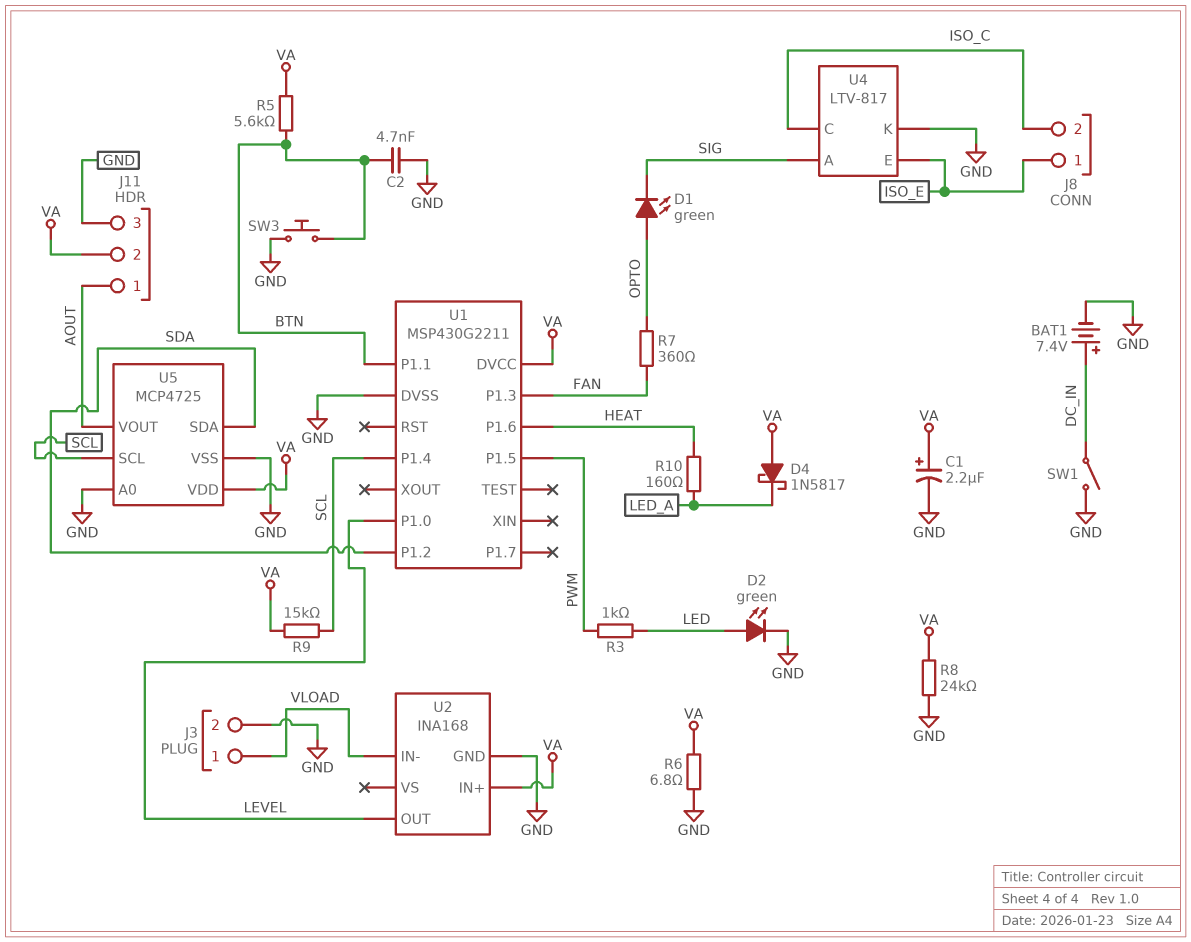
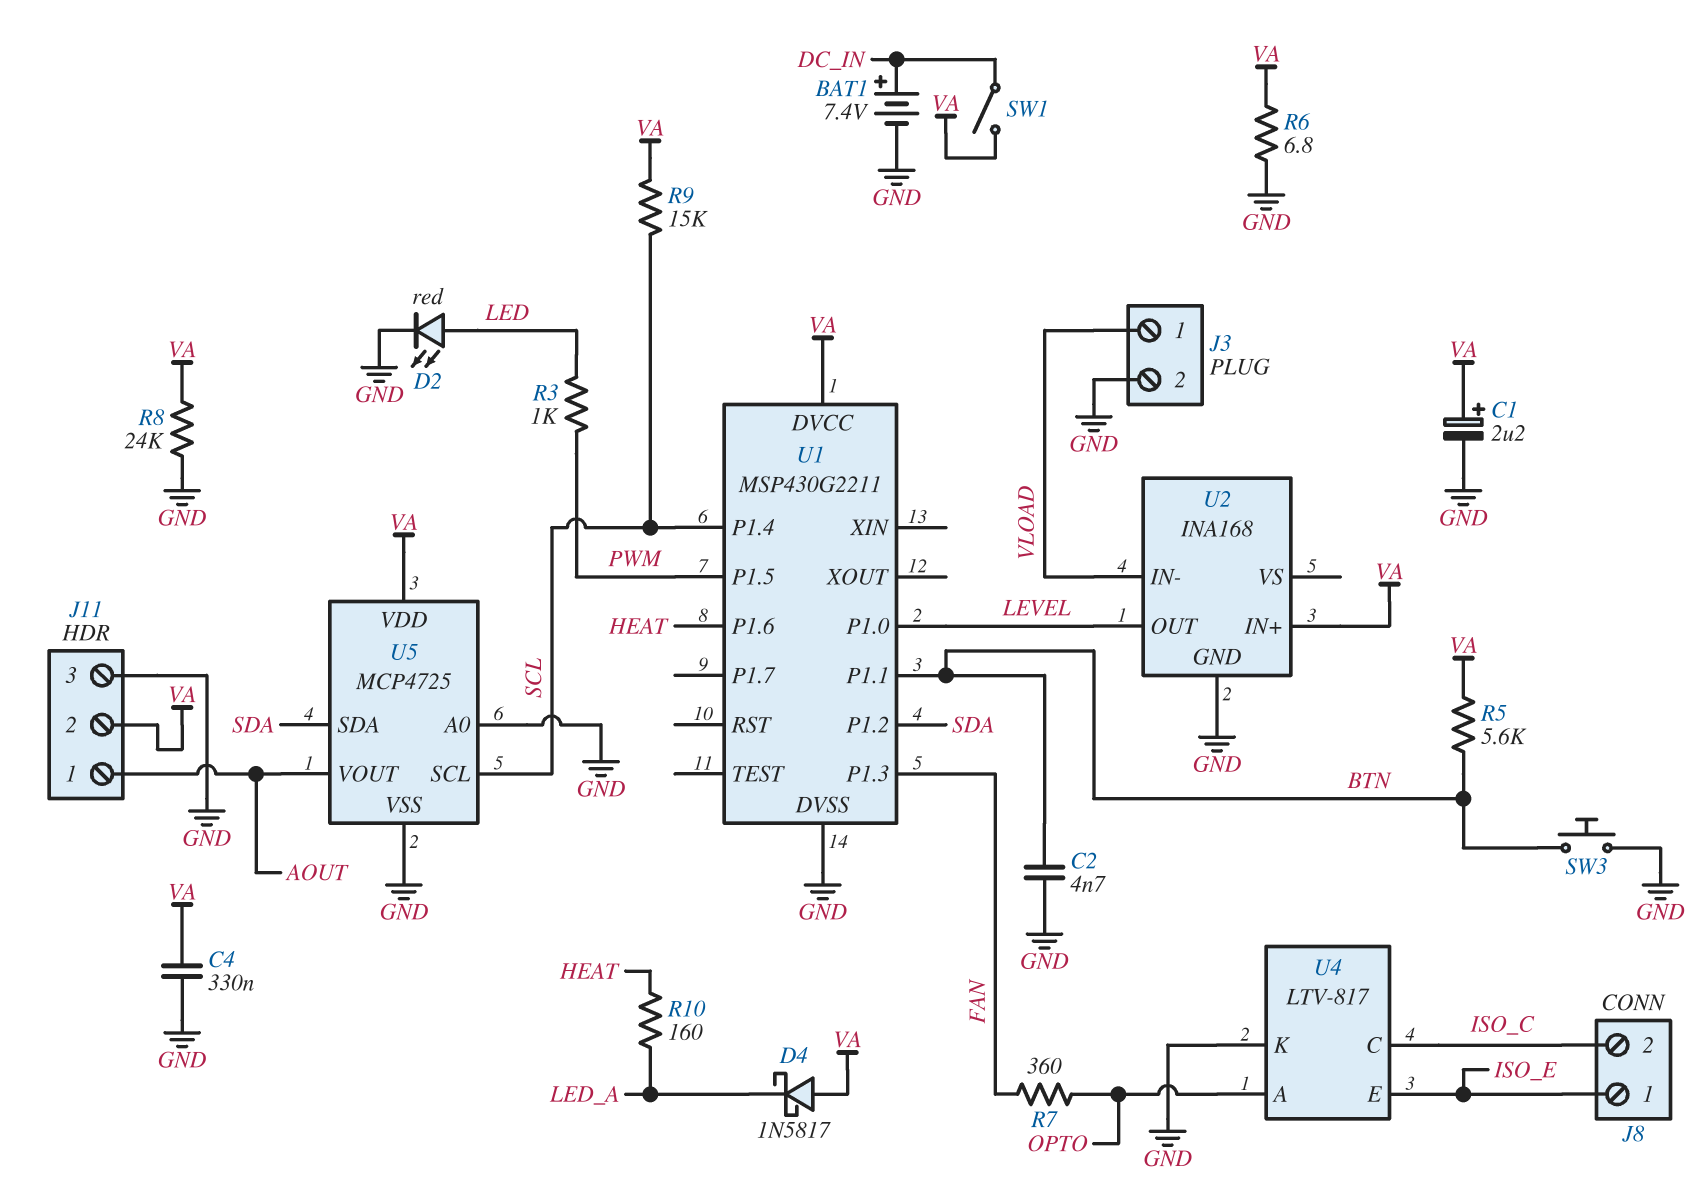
C4: none -> 330nF (GND, VA)
D1: LED green (A OPTO, K SIG) -> none
D2: LED green (A LED, K GND) -> LED red (A LED, K GND)
SW1: switch (DC_IN, GND) -> switch (DC_IN, VA)
U4 pin A: SIG -> OPTO

